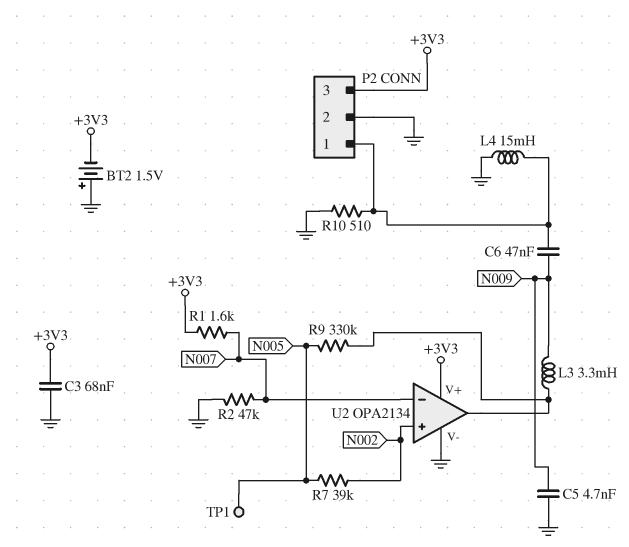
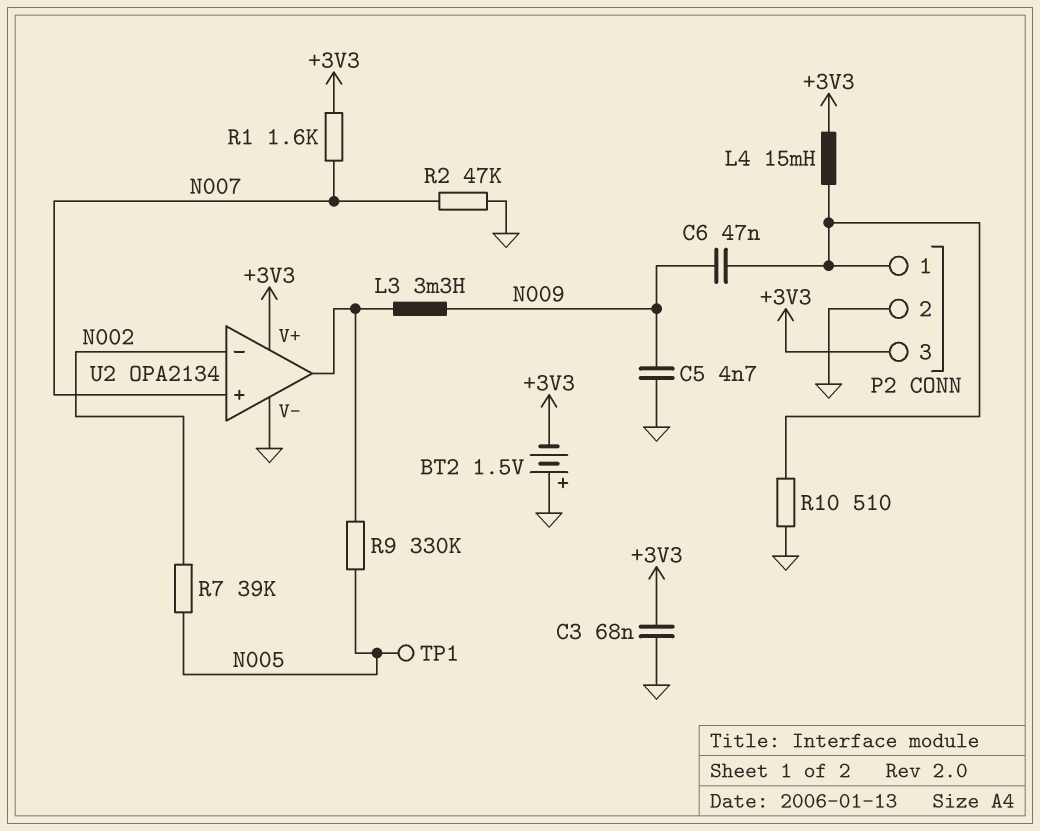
L4: 15mH (GND, P2/1) -> 15mH (+3V3, P2/1)
U2 pin in+: N002 -> N007
U2 pin in-: N007 -> N002

